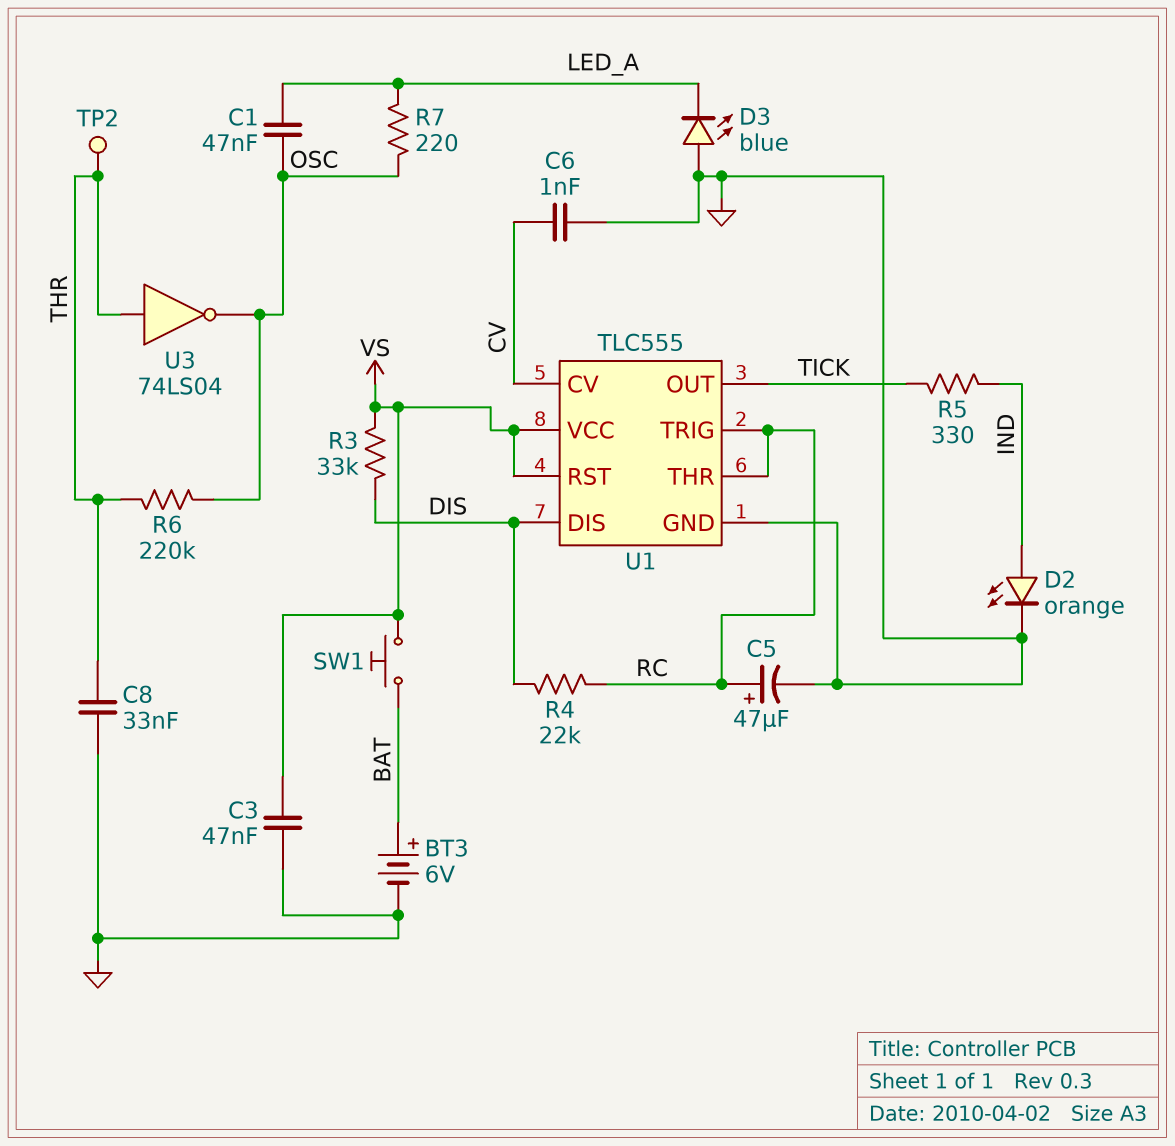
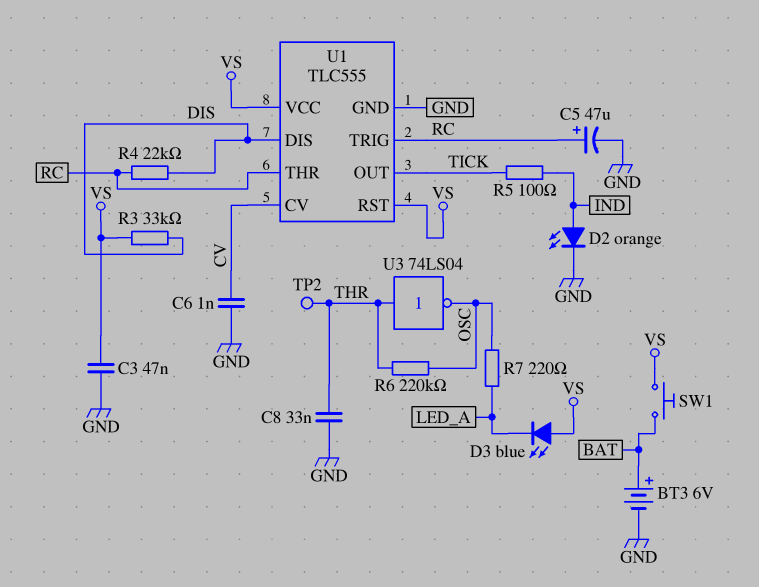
C1: 47nF (LED_A, OSC) -> none
D3: LED blue (A GND, K LED_A) -> LED blue (A VS, K LED_A)
R5: 330 (IND, TICK) -> 100 (IND, TICK)

